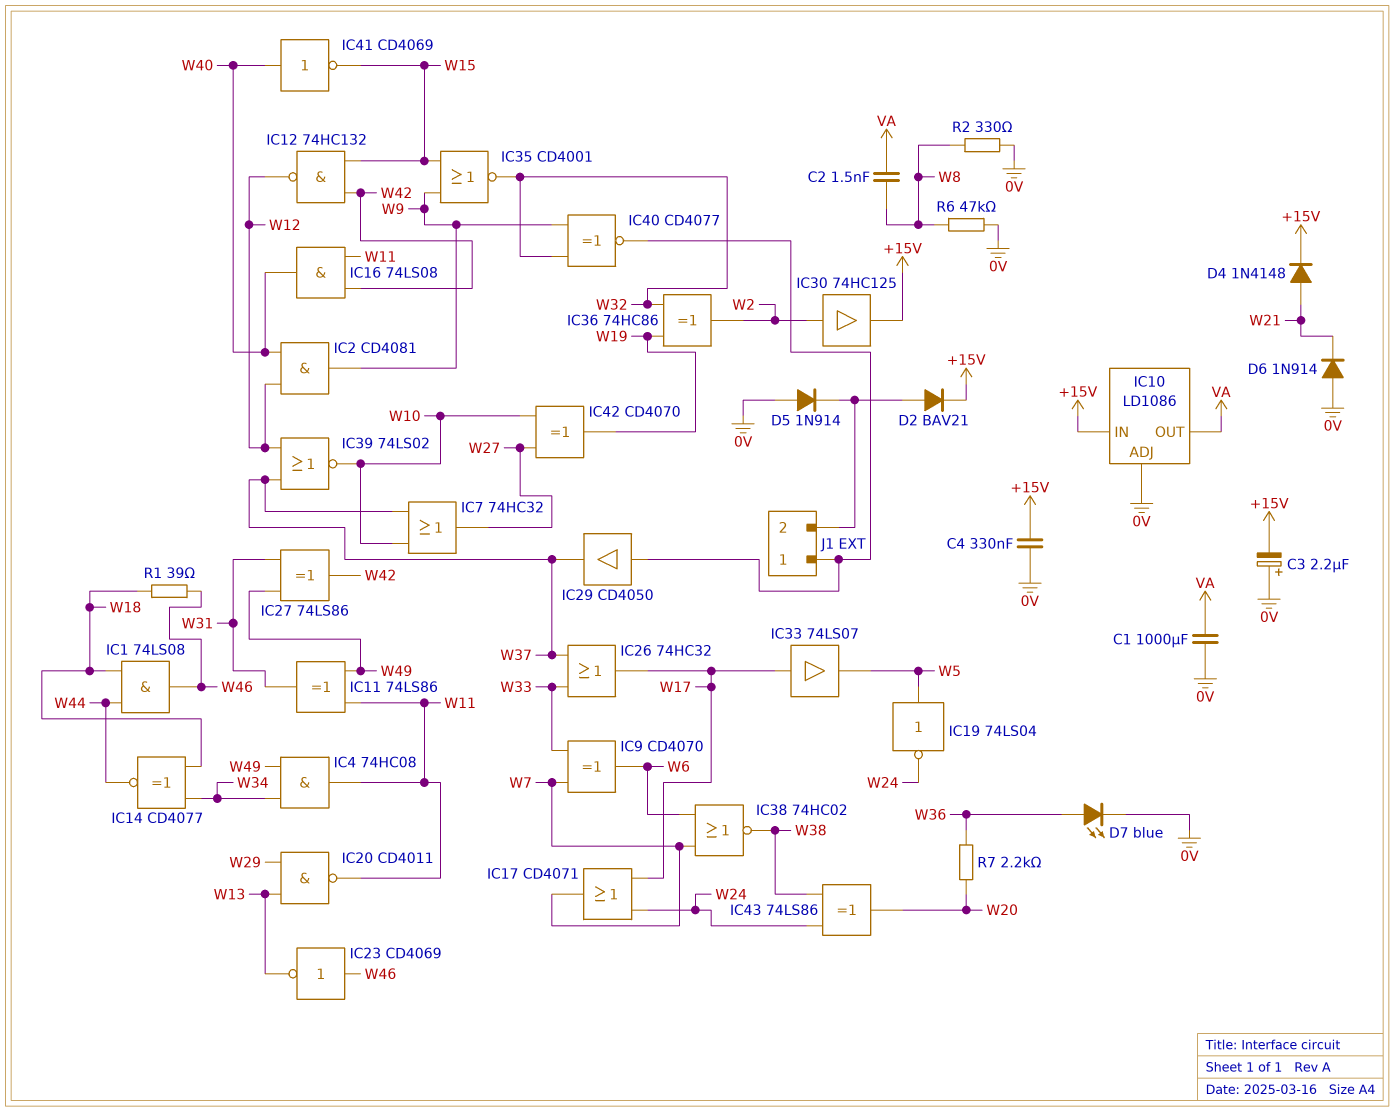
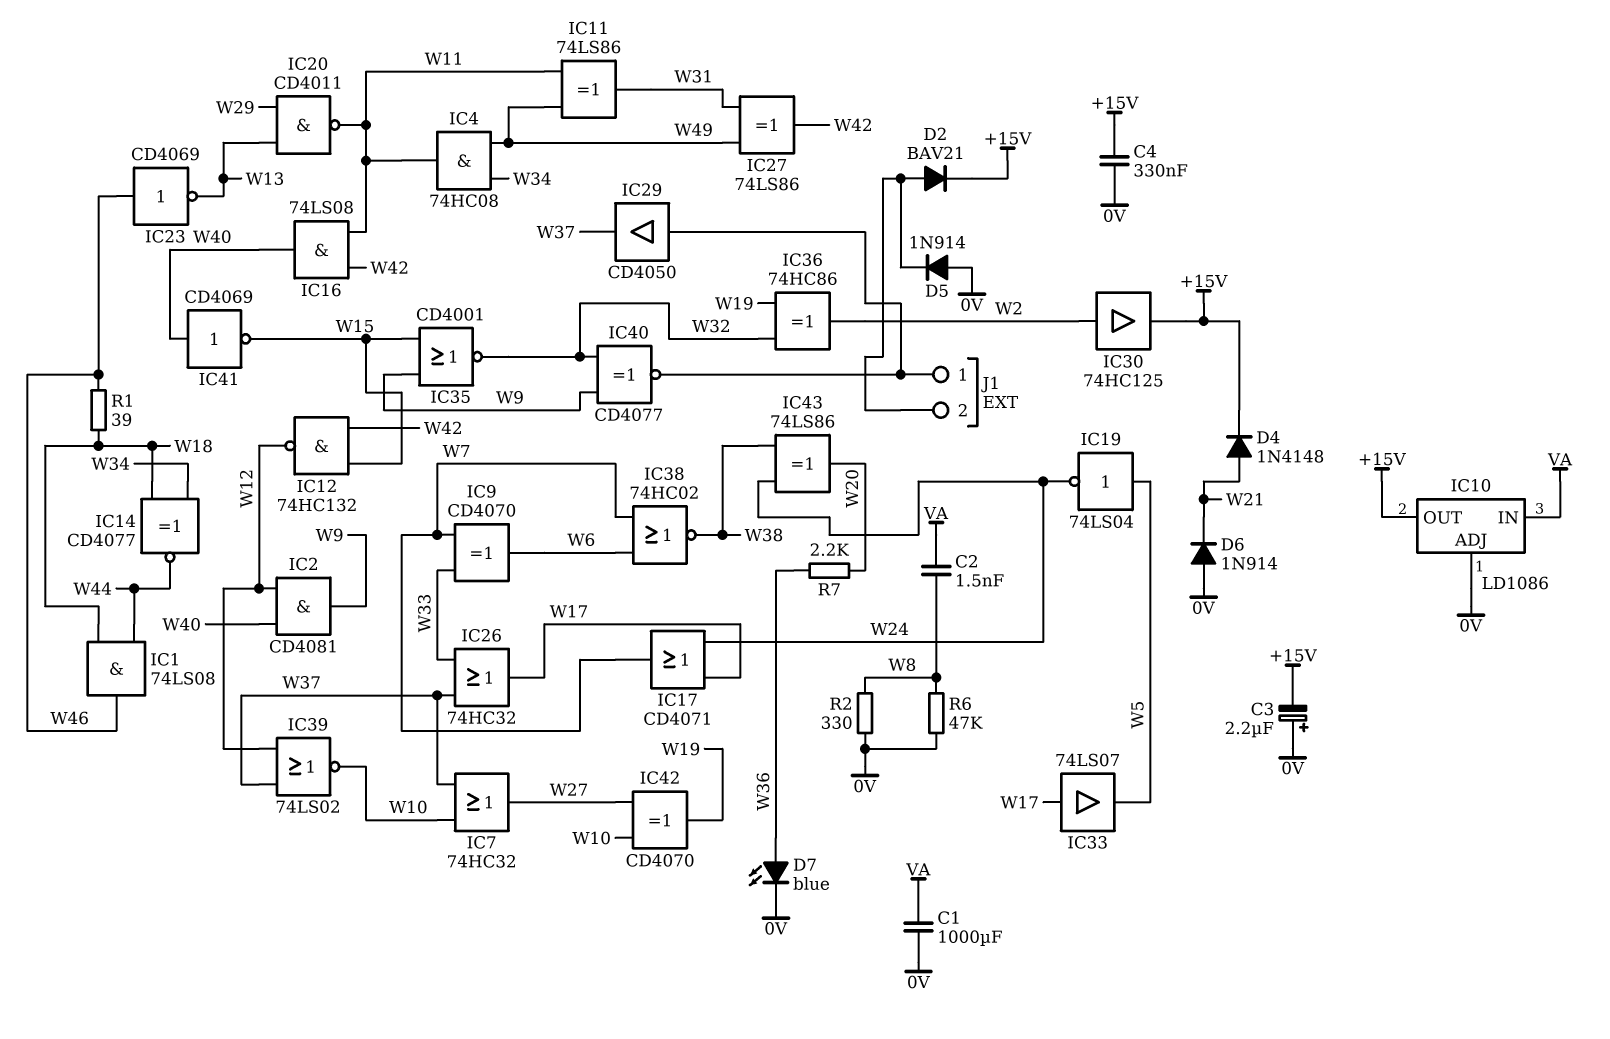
IC10 pin IN: +15V -> VA
IC10 pin OUT: VA -> +15V

